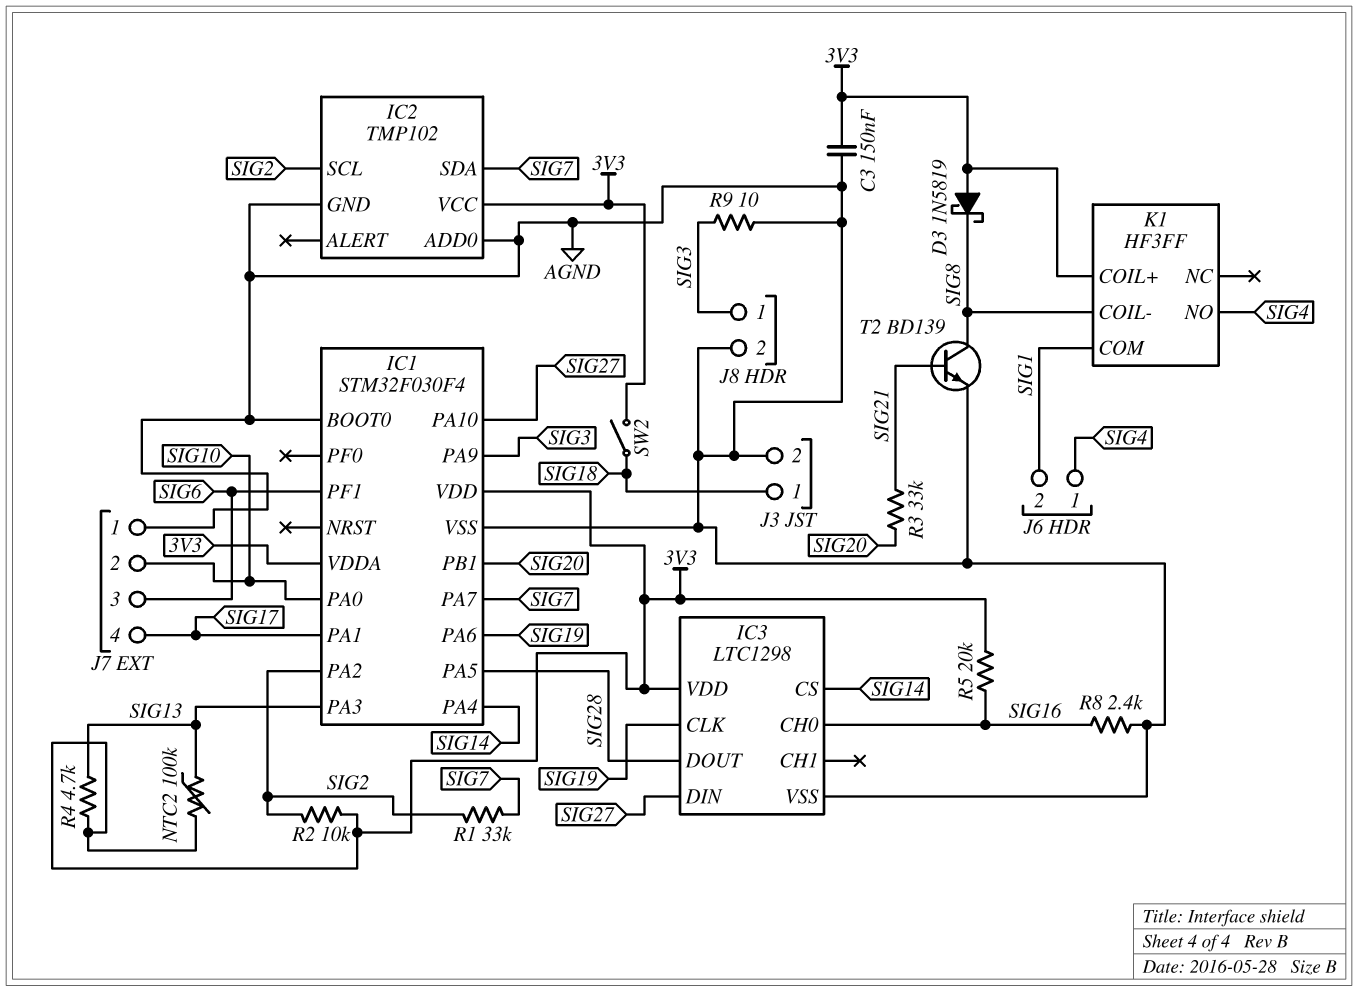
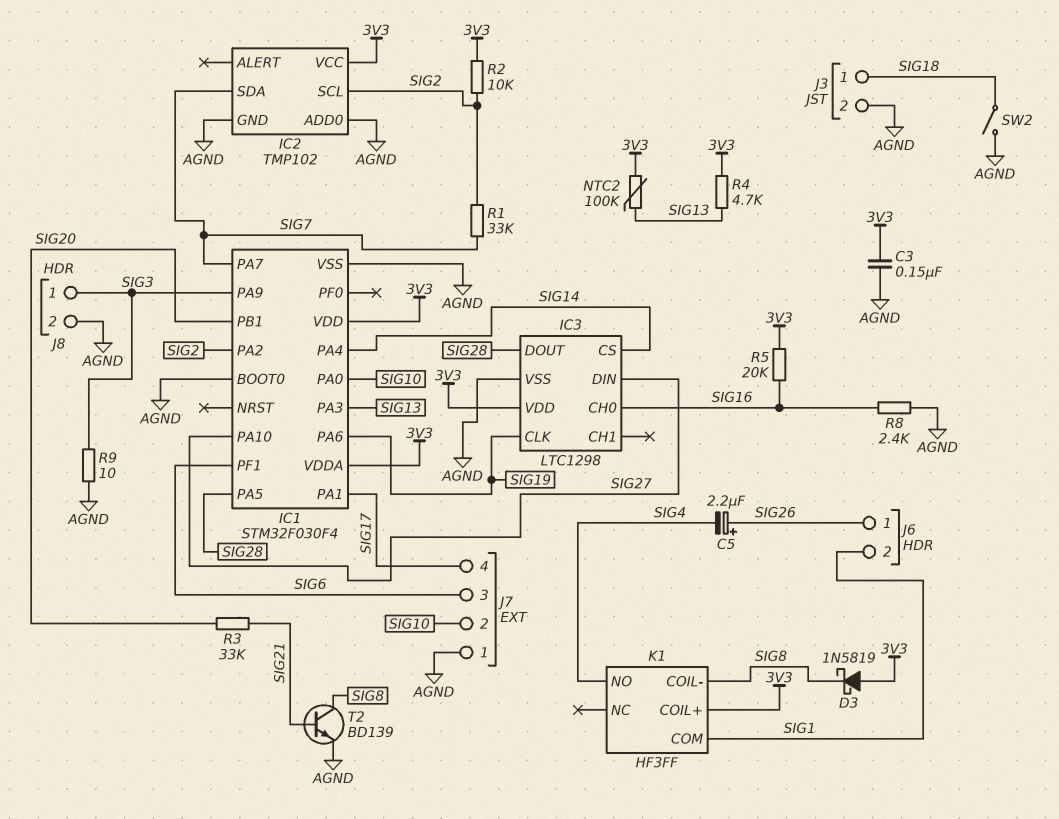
C5: none -> 2.2uF (plus SIG26, minus SIG4)
J6 pin 1: SIG4 -> SIG26
SW2: switch (3V3, SIG18) -> switch (AGND, SIG18)

